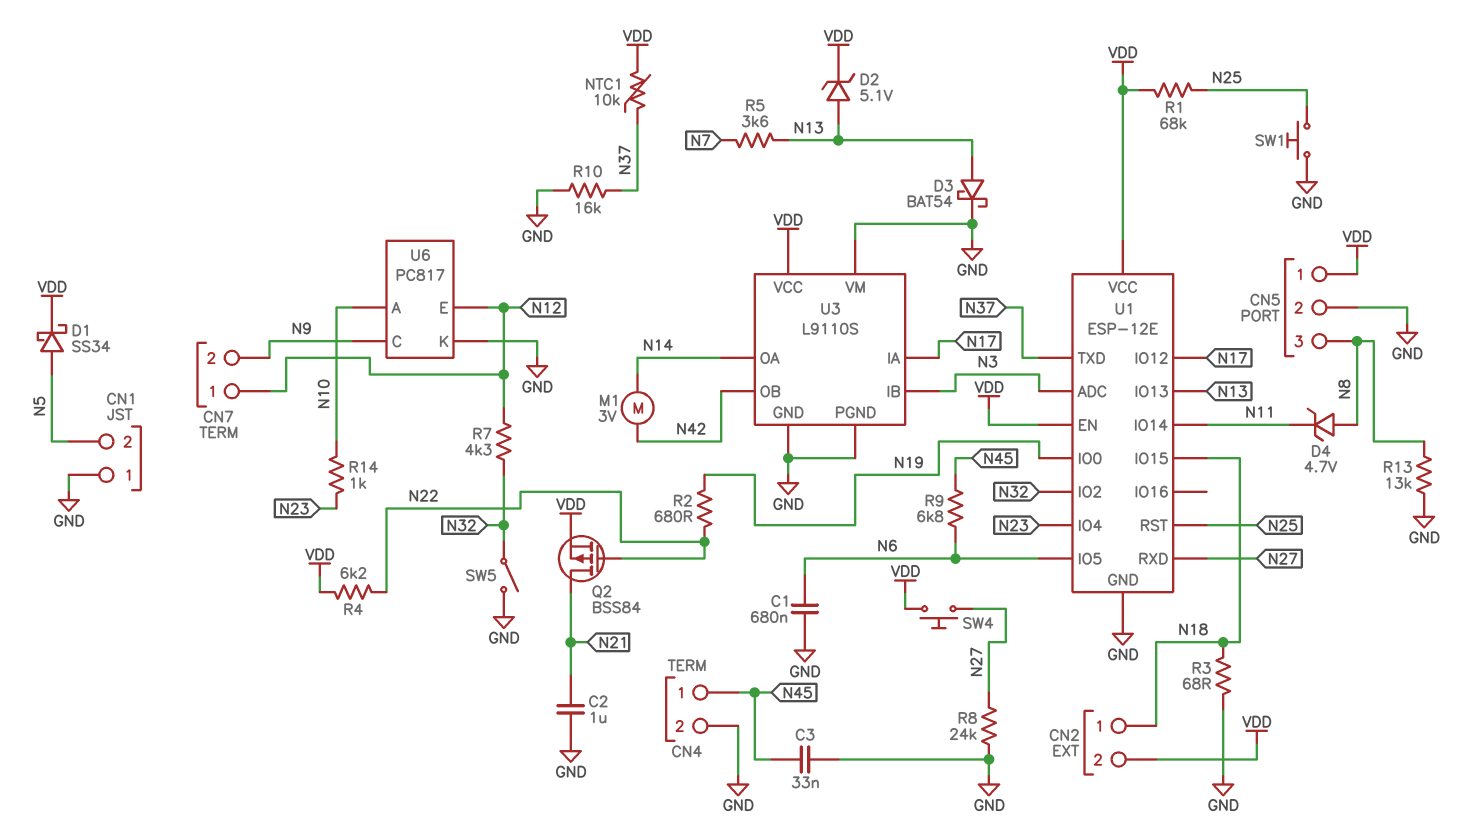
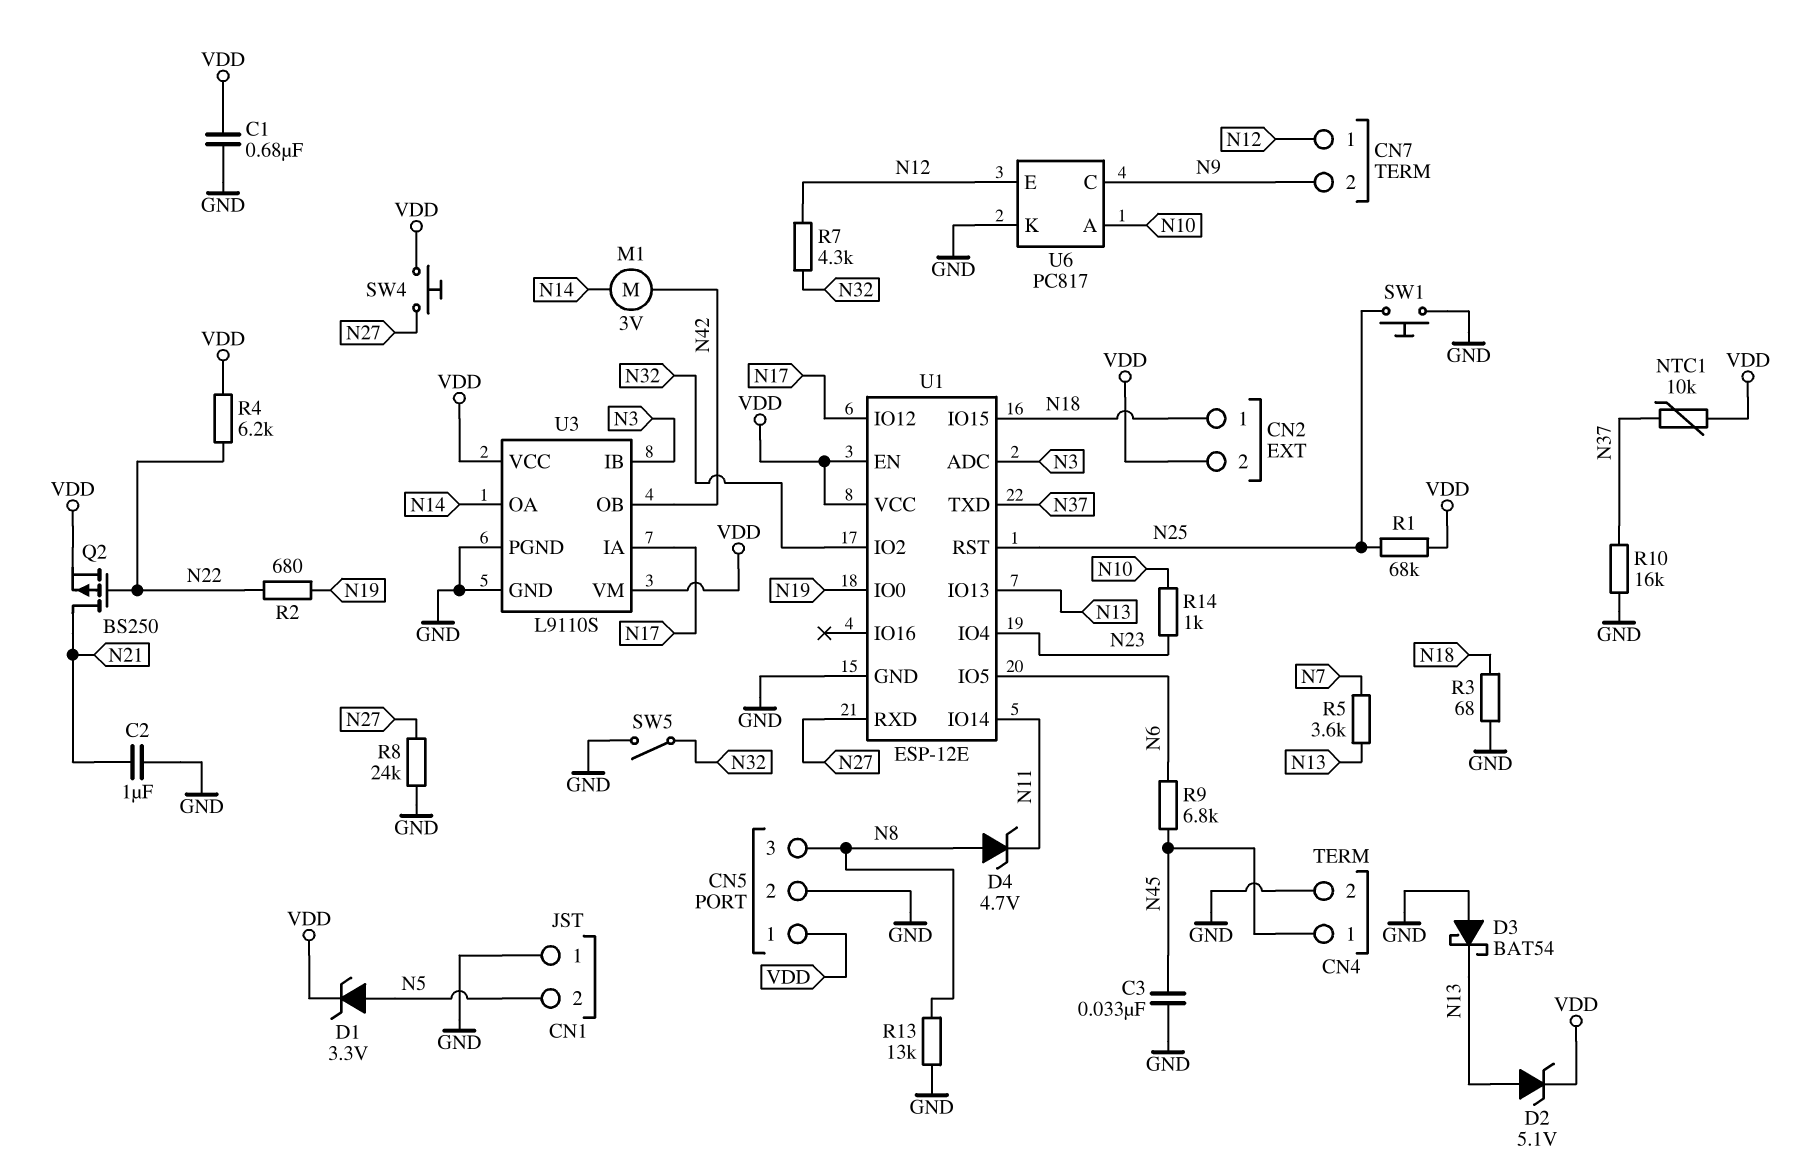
C1: 680nF (GND, N6) -> 680nF (GND, VDD)
D1: schottky SS34 (A N5, K VDD) -> zener 3.3V (A N5, K VDD)
D3: schottky BAT54 (A N13, K GND) -> schottky BAT54 (A GND, K N13)
Q2: PMOS BSS84 (G N22, D N21, S VDD) -> PMOS BS250 (G N22, D N21, S VDD)
U3 pin VM: GND -> VDD

